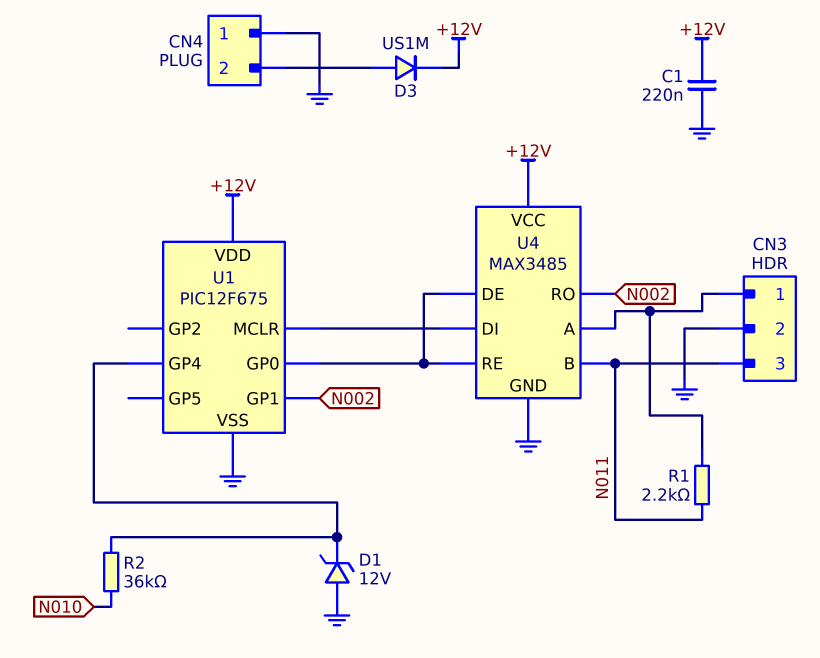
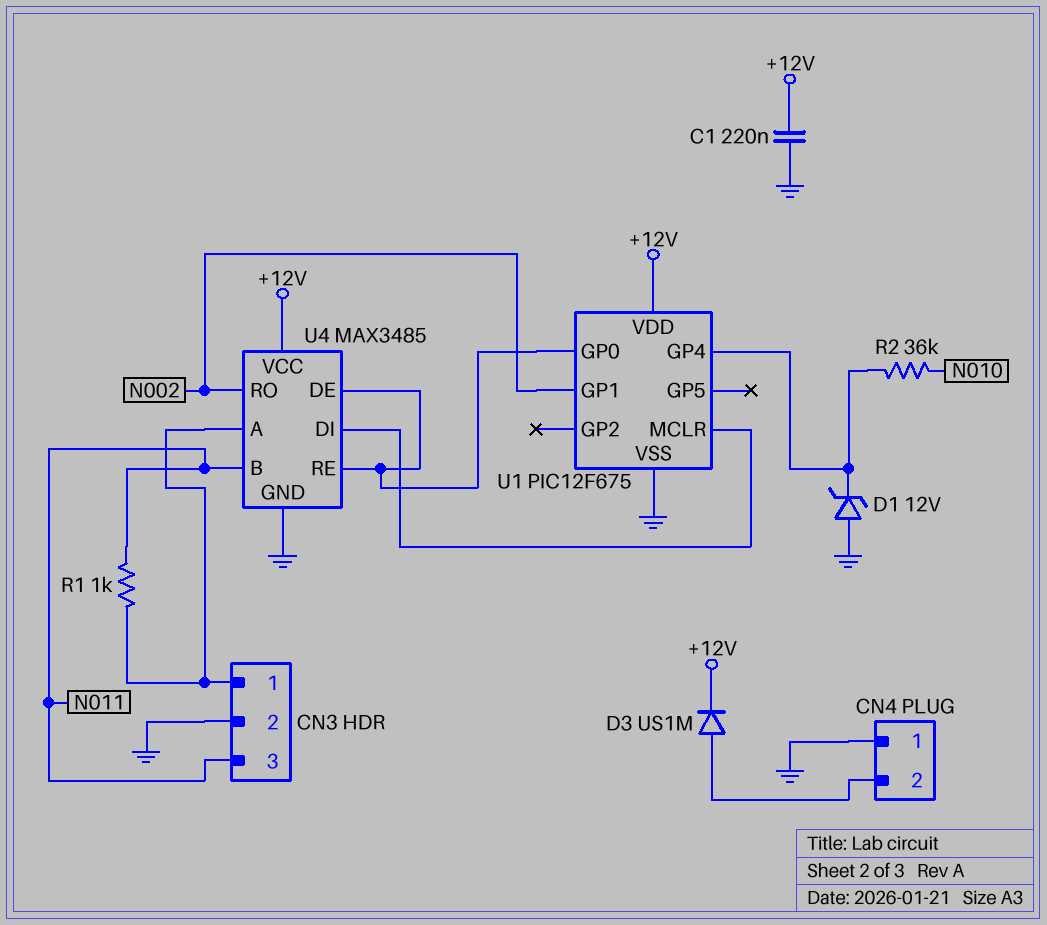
R1: 2.2k (CN3/1, N011) -> 1k (CN3/1, N011)

